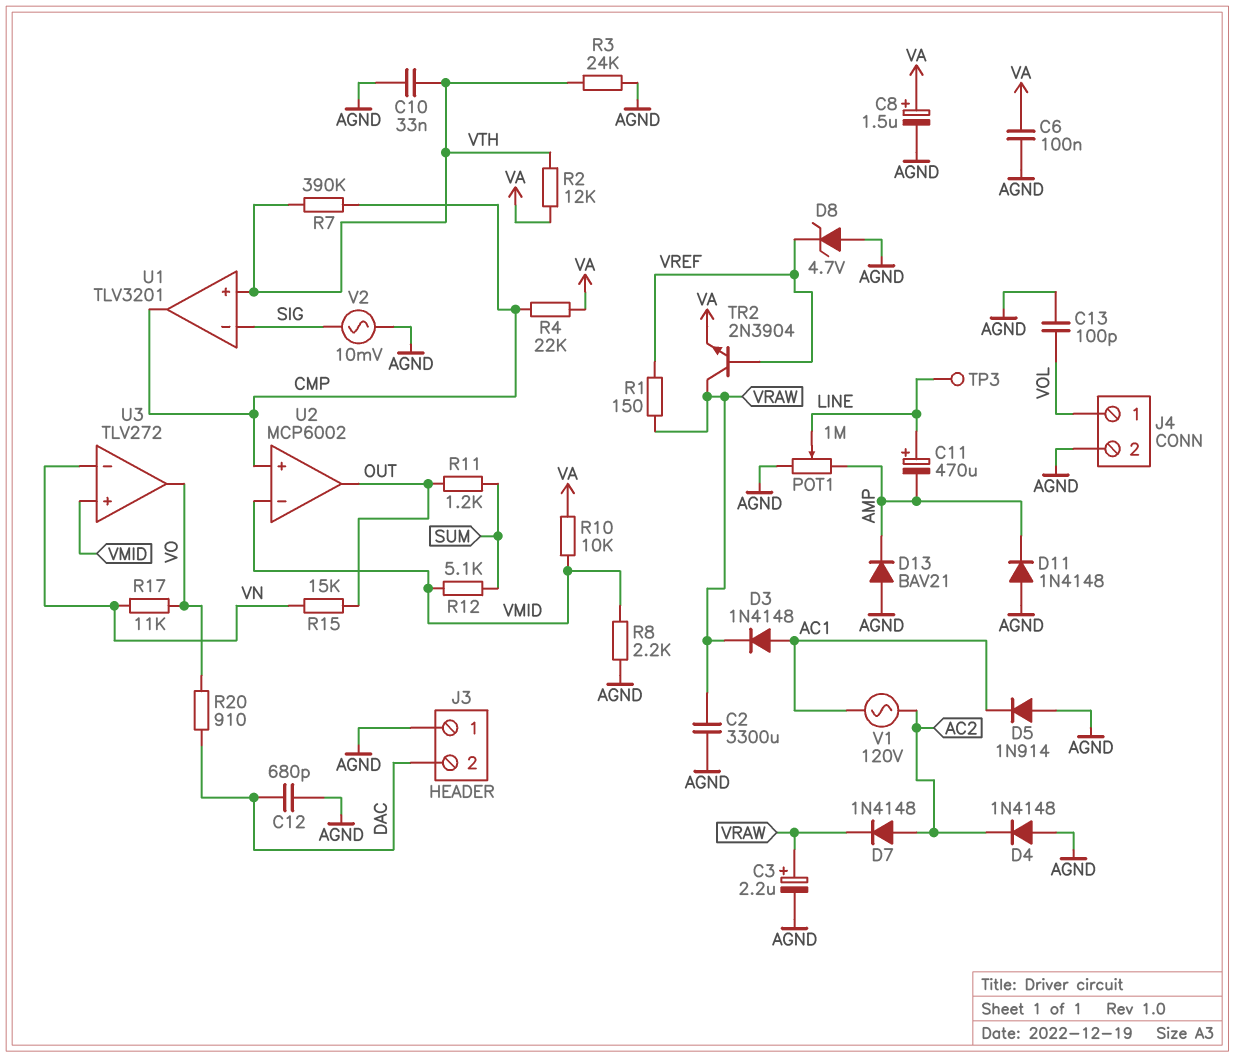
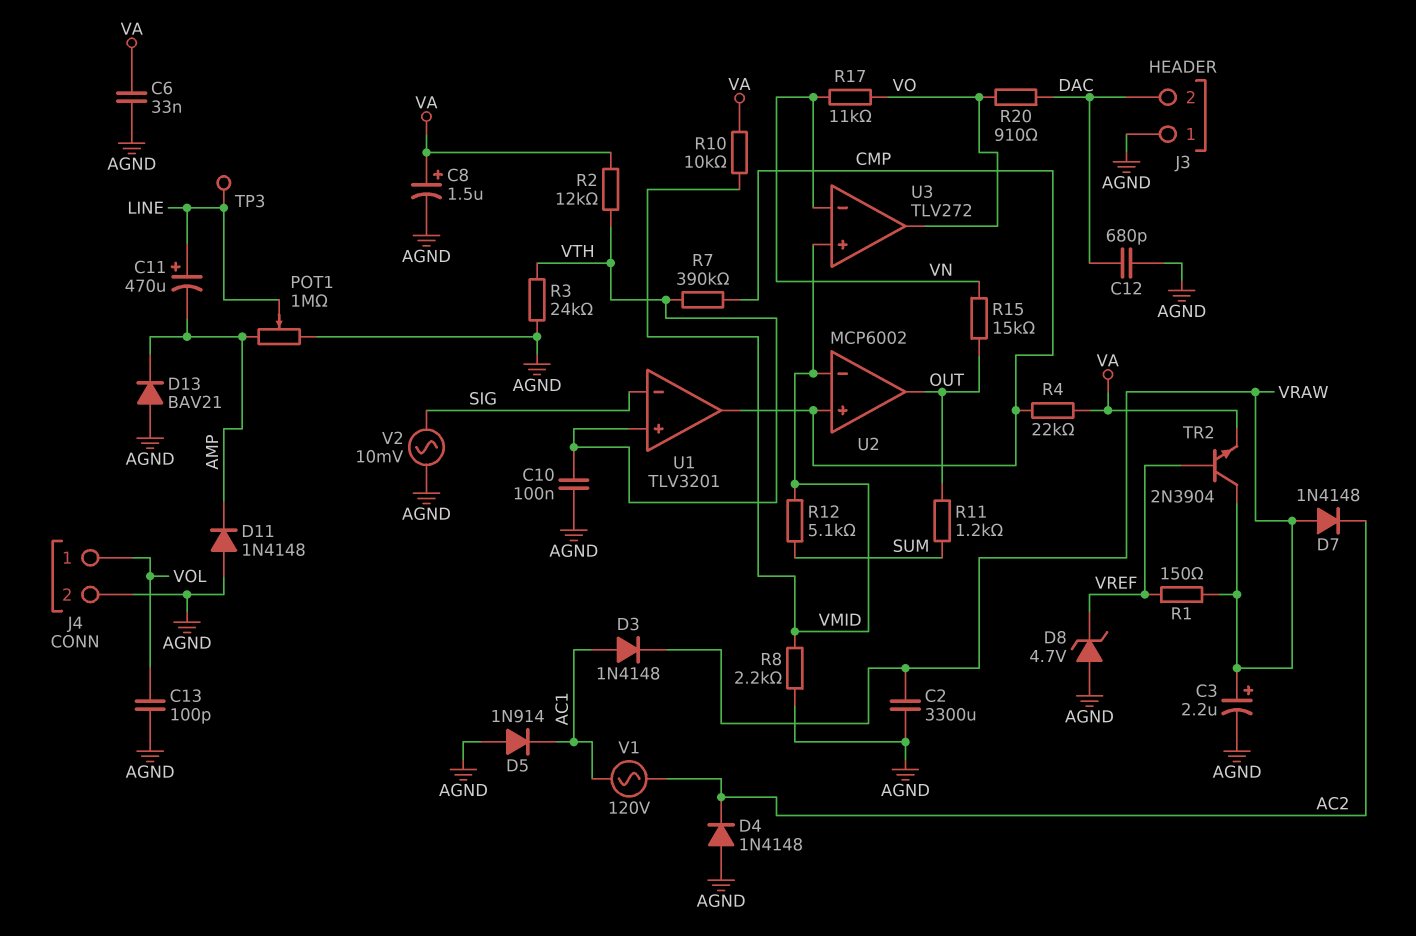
C6: 100nF (AGND, VA) -> 33nF (AGND, VA)
C10: 33nF (AGND, VTH) -> 100nF (AGND, VTH)
D7: diode 1N4148 (A AC2, K VRAW) -> diode 1N4148 (A VRAW, K AC2)

